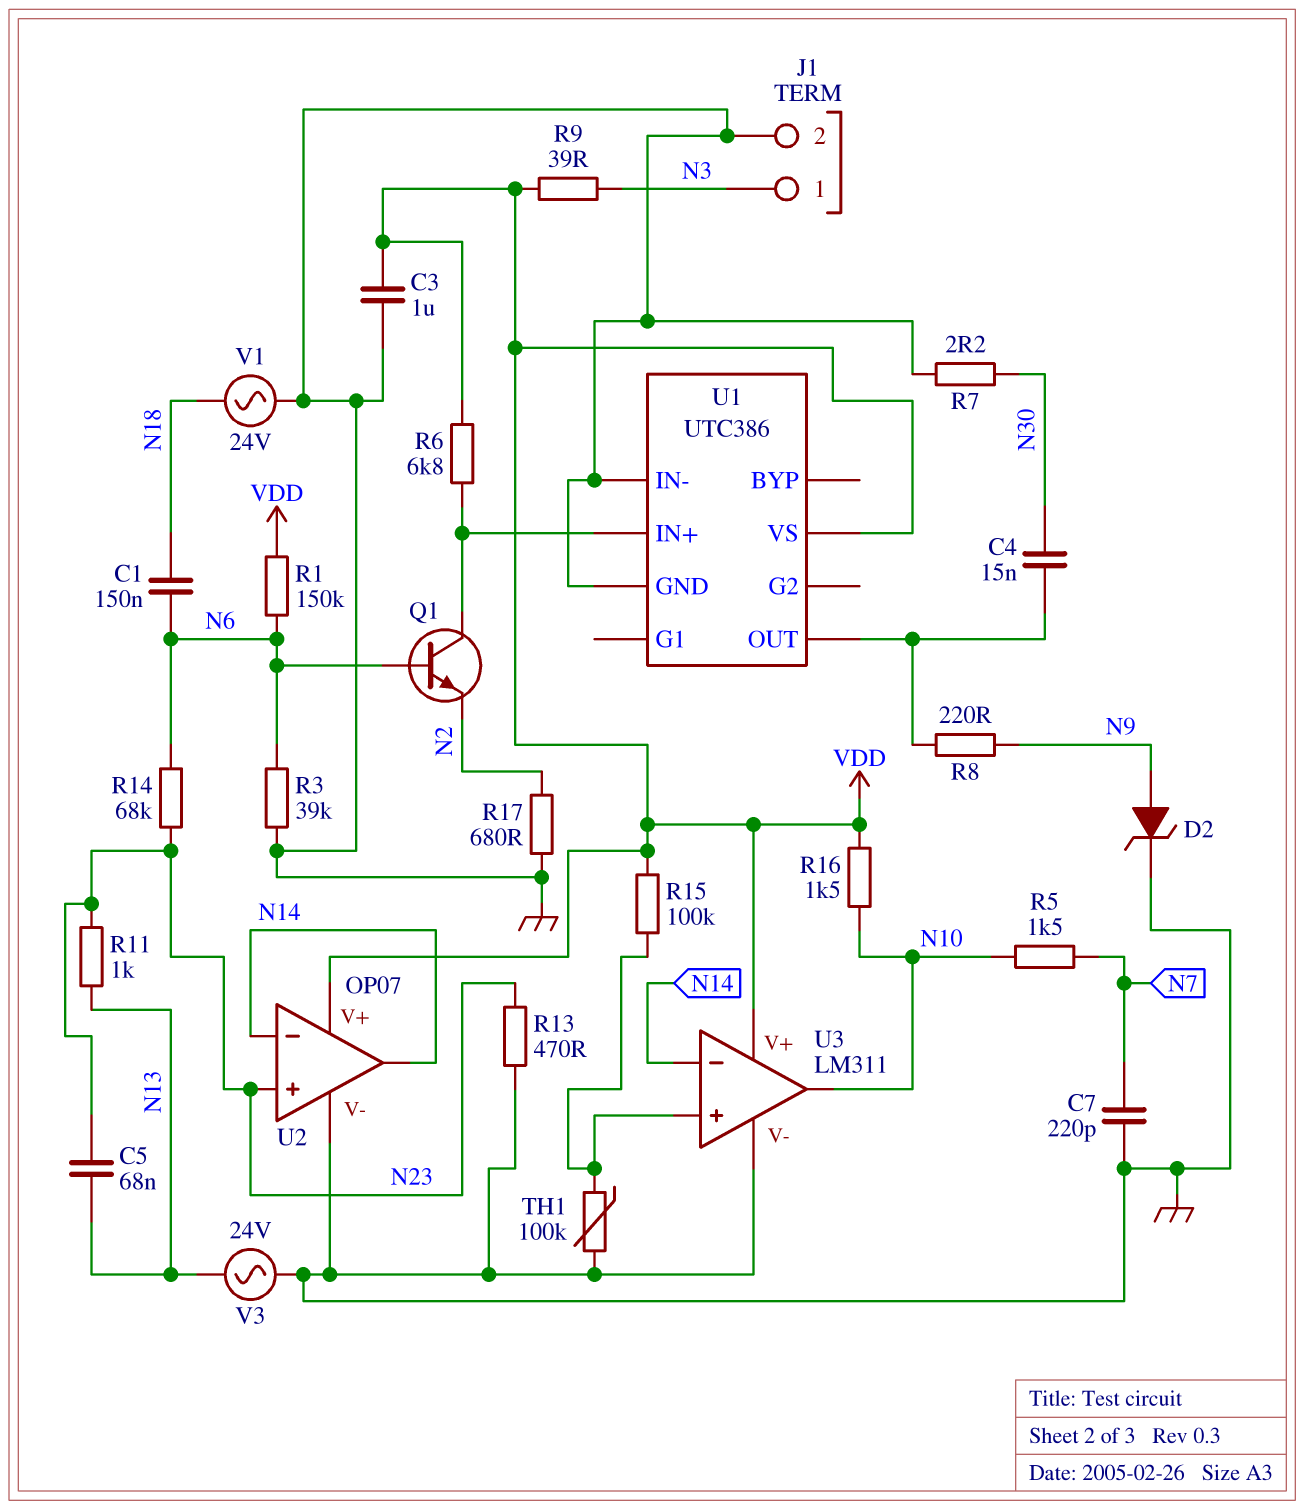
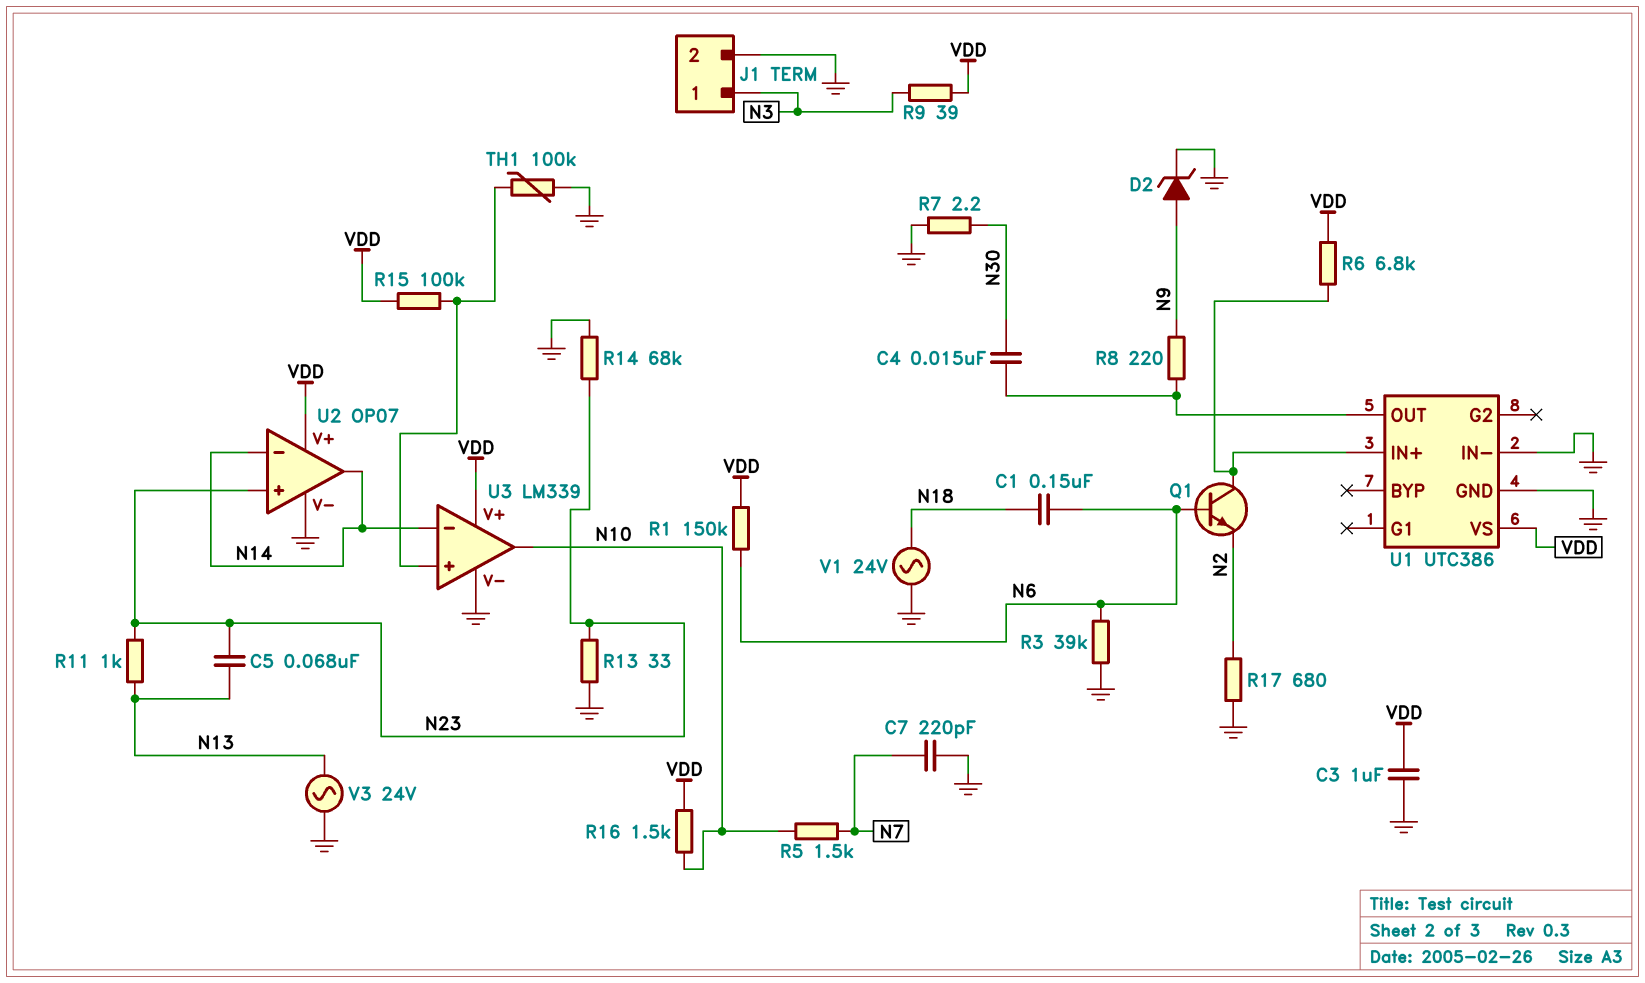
R13: 470 (GND, N23) -> 33 (GND, N23)
R14: 68k (N6, N23) -> 68k (GND, N23)
U3: LM311 -> LM339

